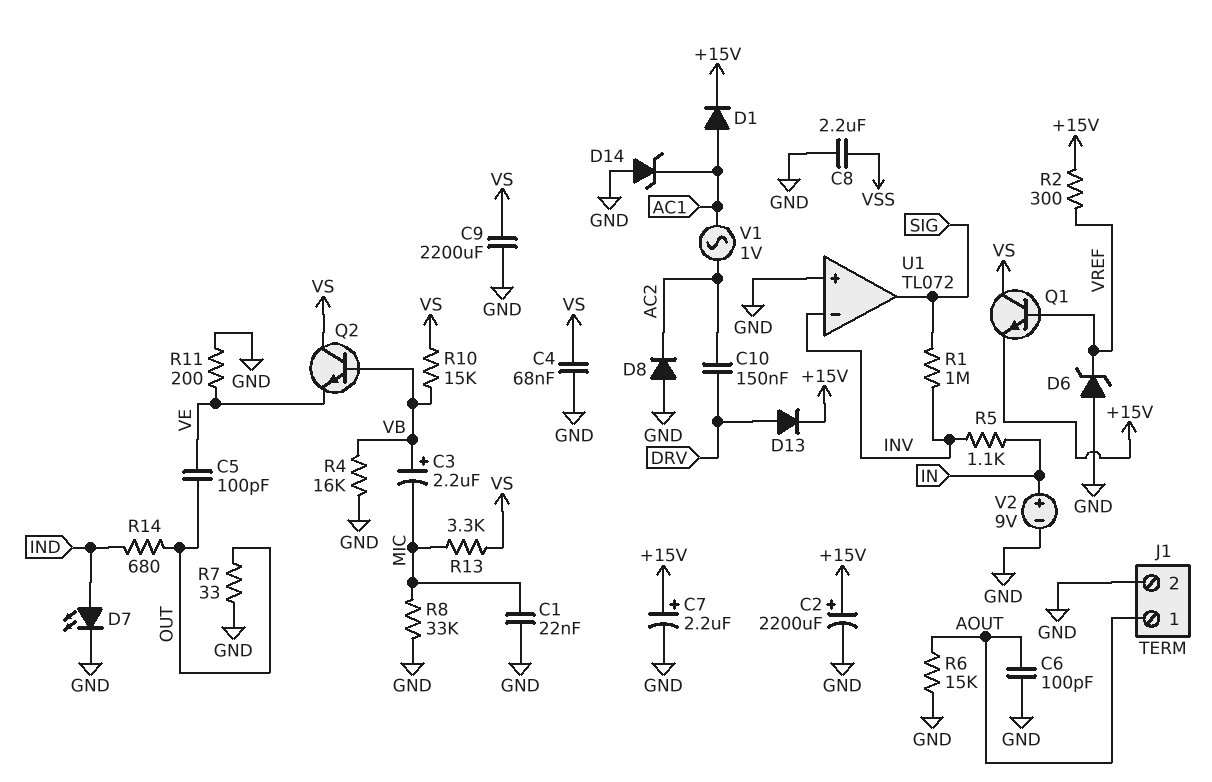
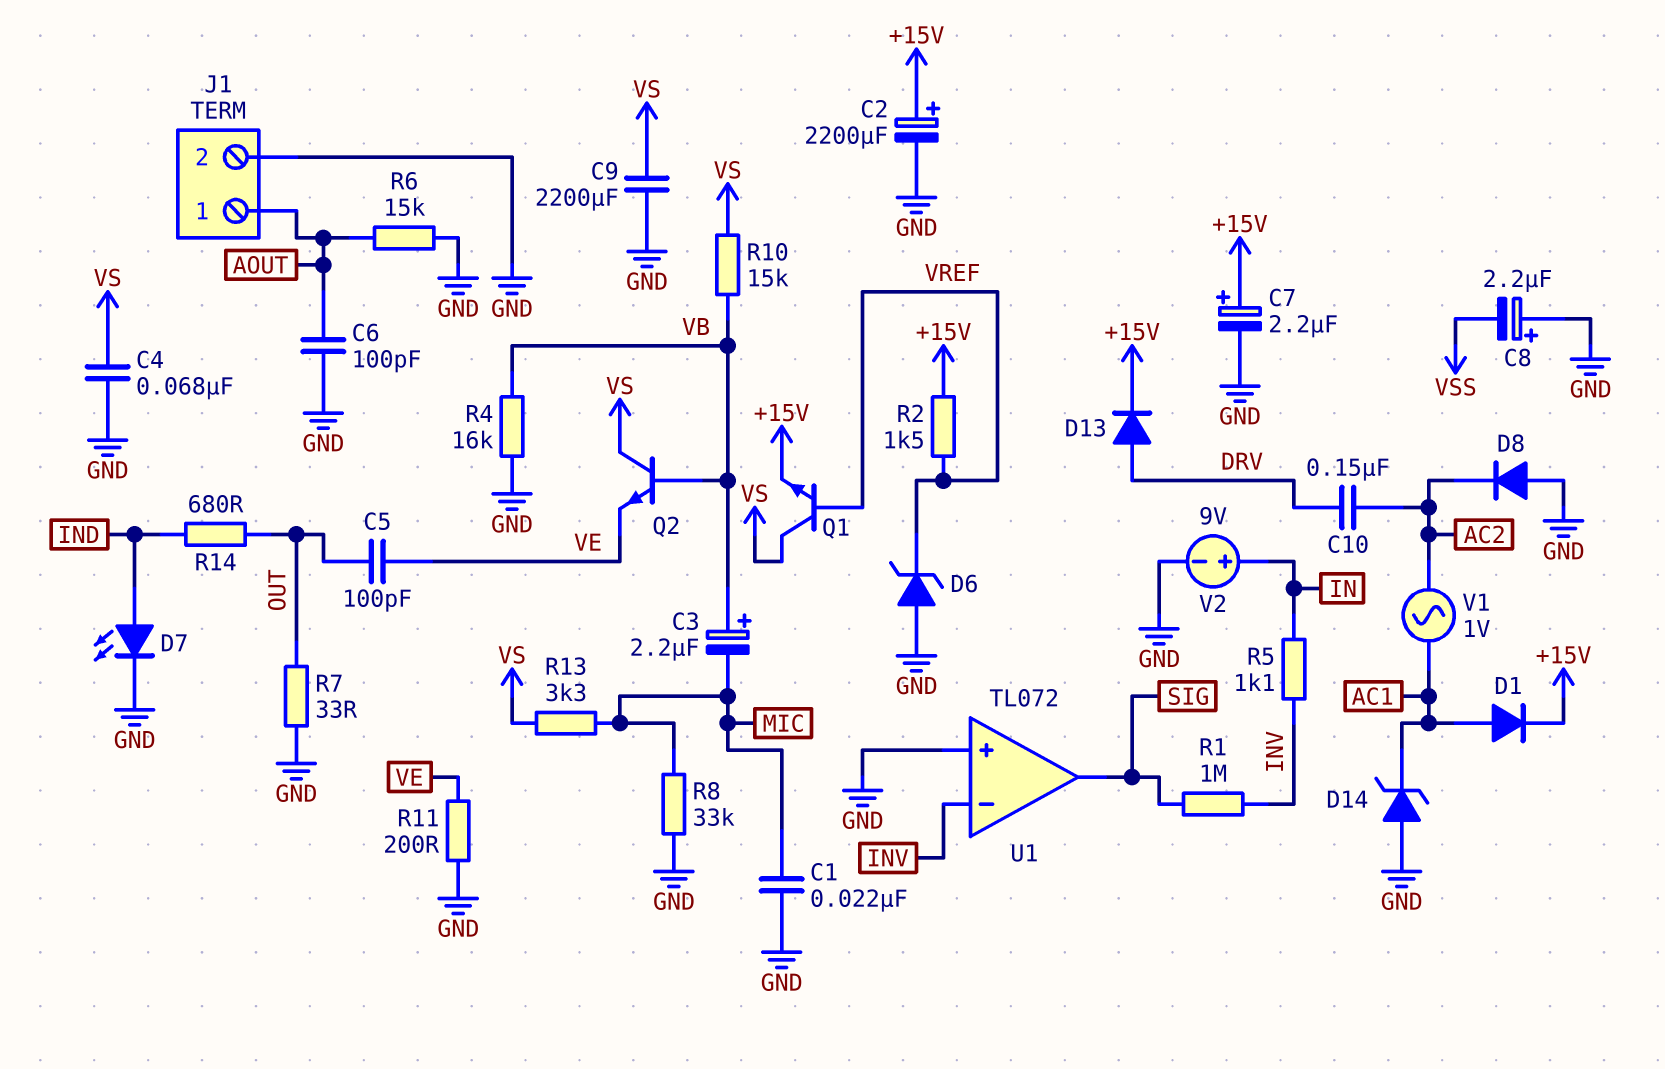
C8: 2.2uF (GND, VSS) -> 2.2uF (plus GND, minus VSS)
R2: 300 (+15V, VREF) -> 1.5k (+15V, VREF)

